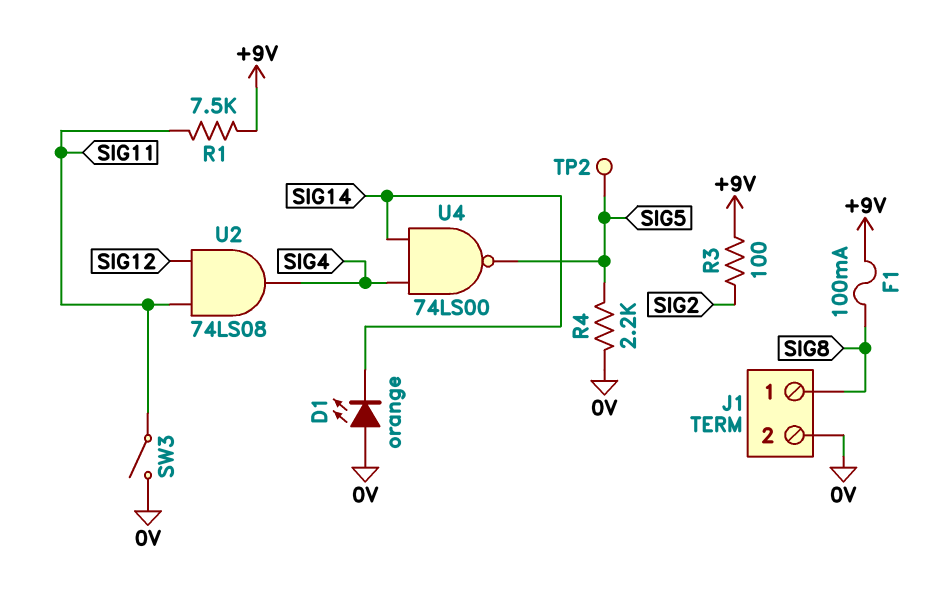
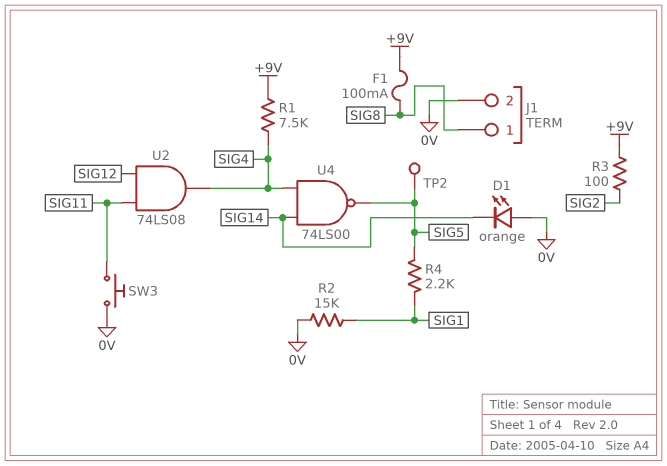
R1: 7.5k (+9V, SIG11) -> 7.5k (+9V, SIG4)
R2: none -> 15k (0V, SIG1)
R4: 2.2k (0V, SIG5) -> 2.2k (SIG1, SIG5)
SW3: switch (0V, SIG11) -> button (0V, SIG11)

